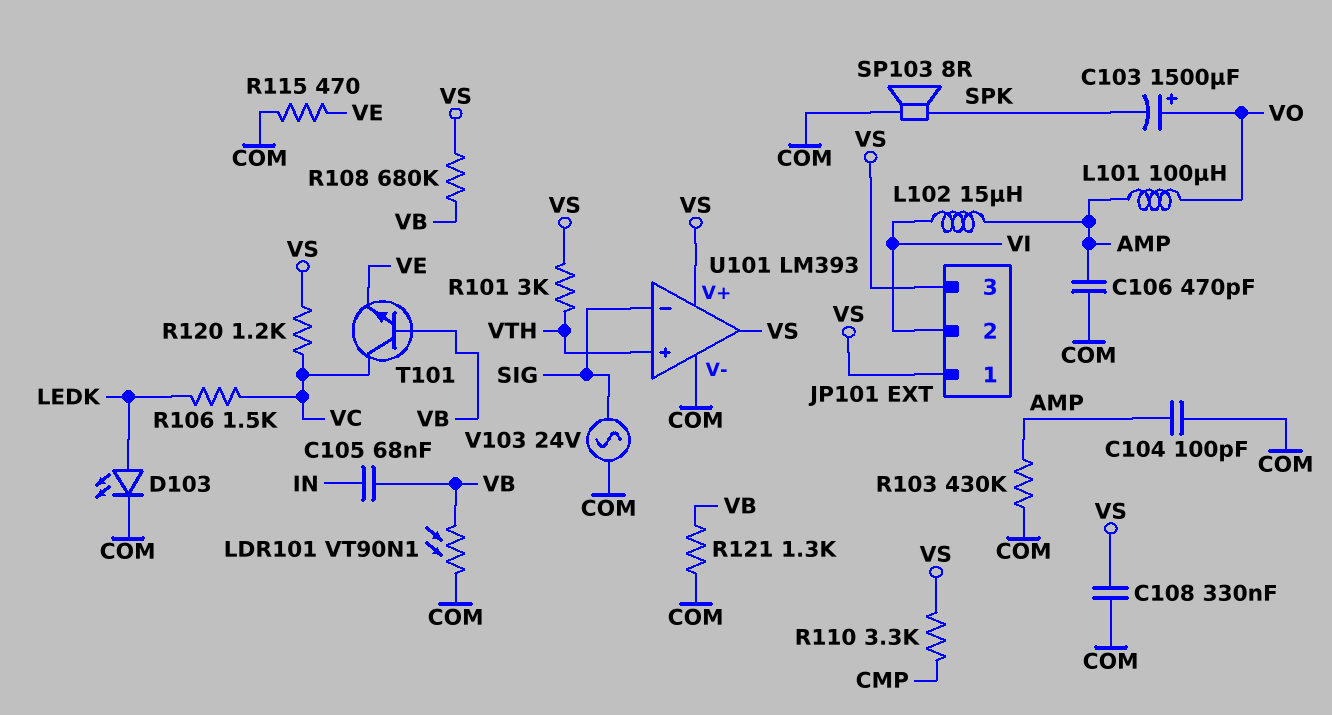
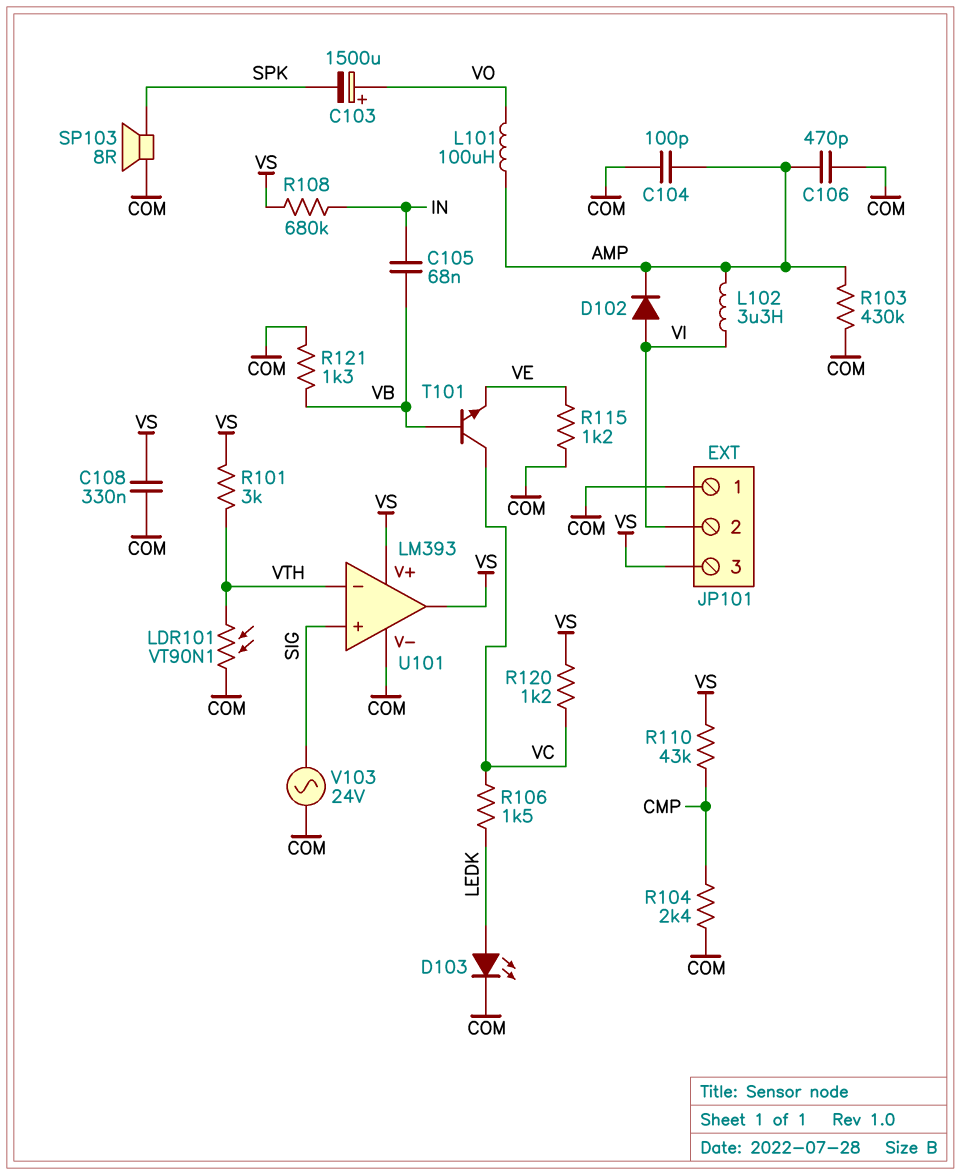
D102: none -> diode (A VI, K AMP)
JP101 pin 1: VS -> COM
L102: 15uH (AMP, VI) -> 3.3uH (AMP, VI)
LDR101: VT90N1 (COM, VB) -> VT90N1 (COM, VTH)
R104: none -> 2.4k (CMP, COM)
R108: 680k (VB, VS) -> 680k (IN, VS)
R110: 3.3k (CMP, VS) -> 43k (CMP, VS)
R115: 470 (COM, VE) -> 1.2k (COM, VE)
U101 pin in+: VTH -> SIG
U101 pin in-: SIG -> VTH

